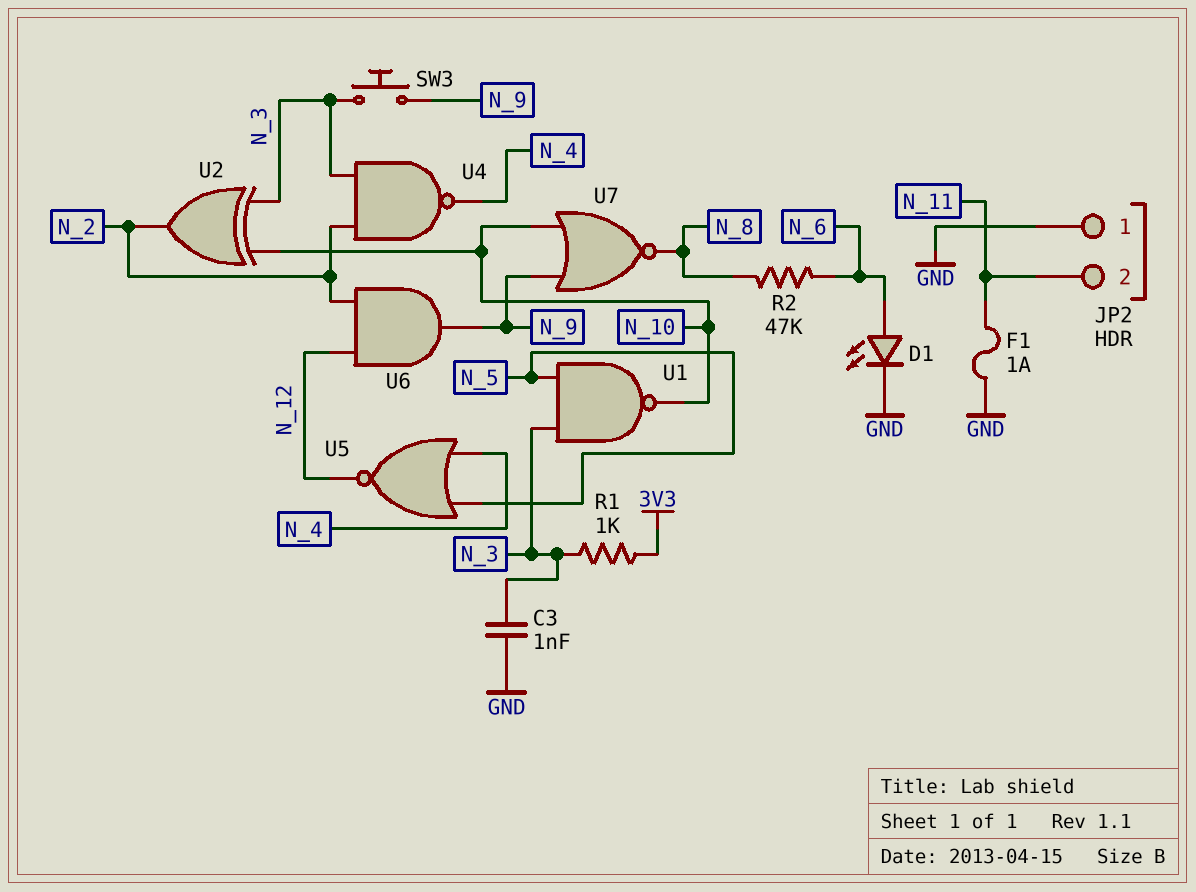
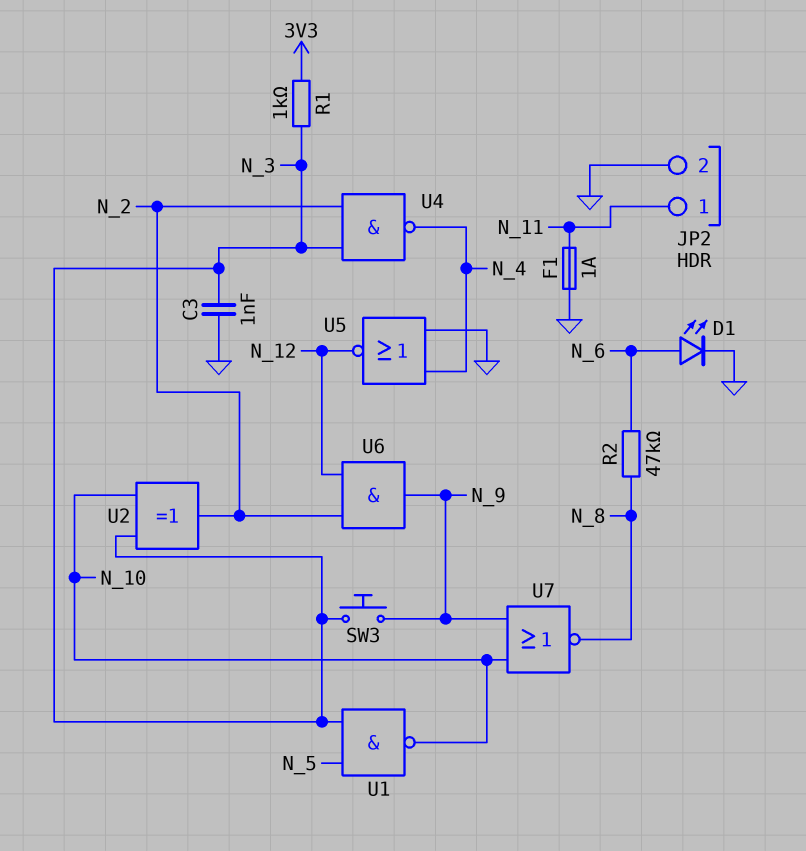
JP2 pin 1: GND -> N_11
JP2 pin 2: N_11 -> GND
U5: NOR (in N_4, in N_5, out N_12) -> NOR (in GND, in N_4, out N_12)

